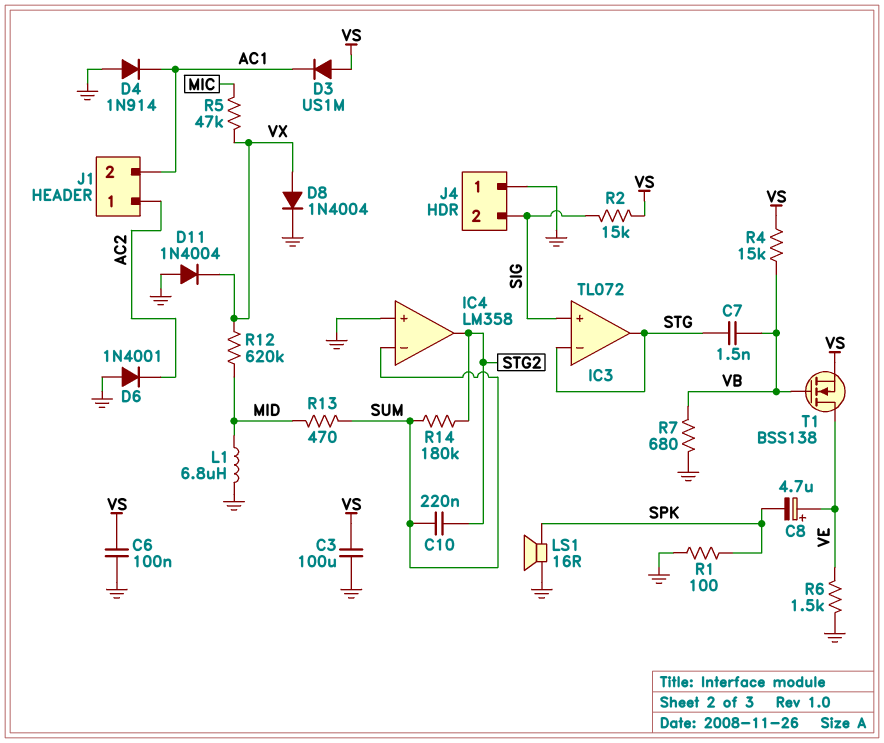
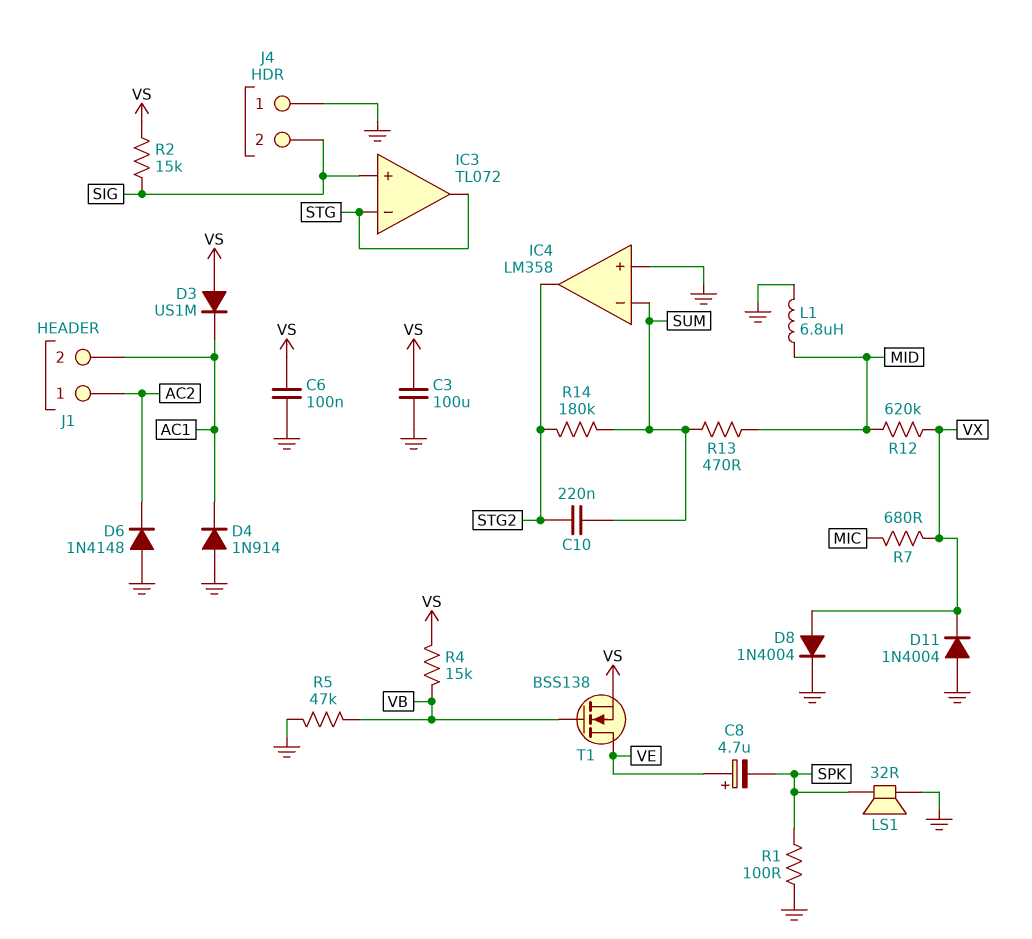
C7: 1.5nF (STG, VB) -> none
D6: diode 1N4001 (A GND, K AC2) -> diode 1N4148 (A GND, K AC2)
LS1: speaker 16R (GND, SPK) -> speaker 32R (GND, SPK)
R5: 47k (MIC, VX) -> 47k (GND, VB)
R6: 1.5k (GND, VE) -> none
R7: 680 (GND, VB) -> 680 (MIC, VX)

